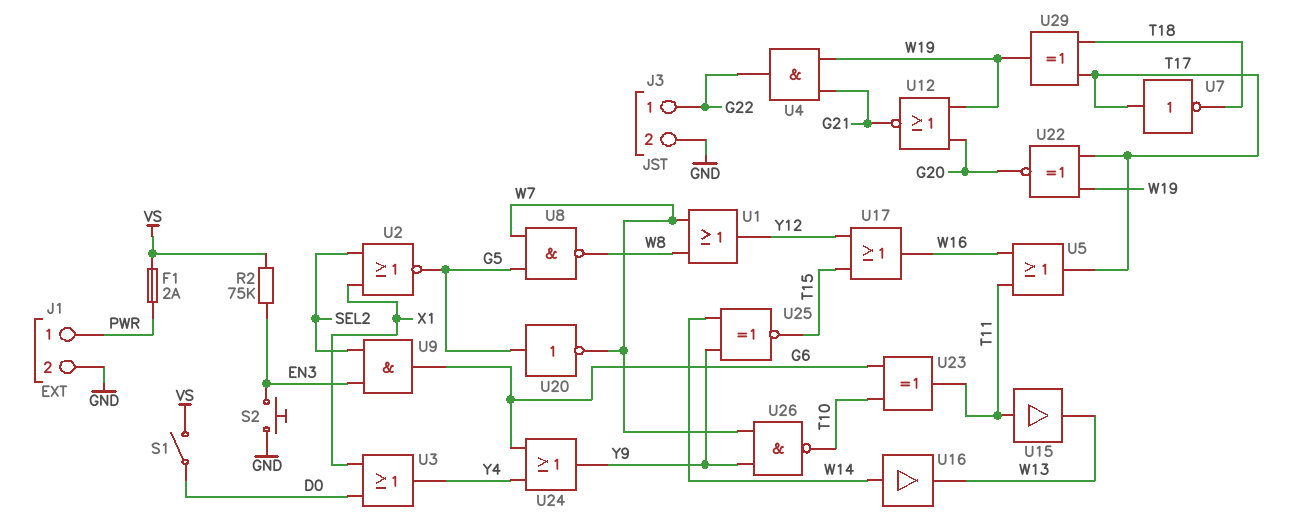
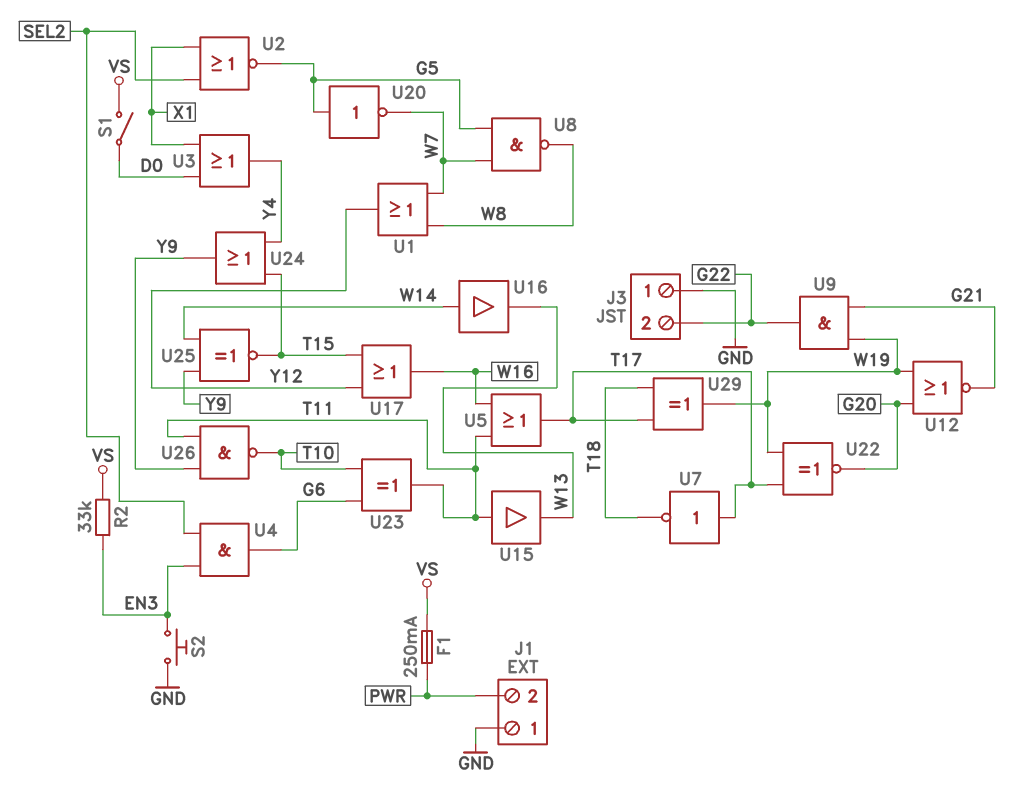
F1: 2A (PWR, VS) -> 250mA (PWR, VS)
J1 pin 1: PWR -> GND
J1 pin 2: GND -> PWR
J3 pin 1: G22 -> GND
J3 pin 2: GND -> G22
R2: 75k (EN3, VS) -> 33k (EN3, VS)
U4: AND (in G21, in W19, out G22) -> AND (in EN3, in SEL2, out G6)
U9: AND (in EN3, in SEL2, out G6) -> AND (in G21, in W19, out G22)
U24: OR (in G6, in Y4, out Y9) -> OR (in T15, in Y4, out Y9)
U26: NAND (in W7, in Y9, out T10) -> NAND (in T11, in Y9, out T10)

